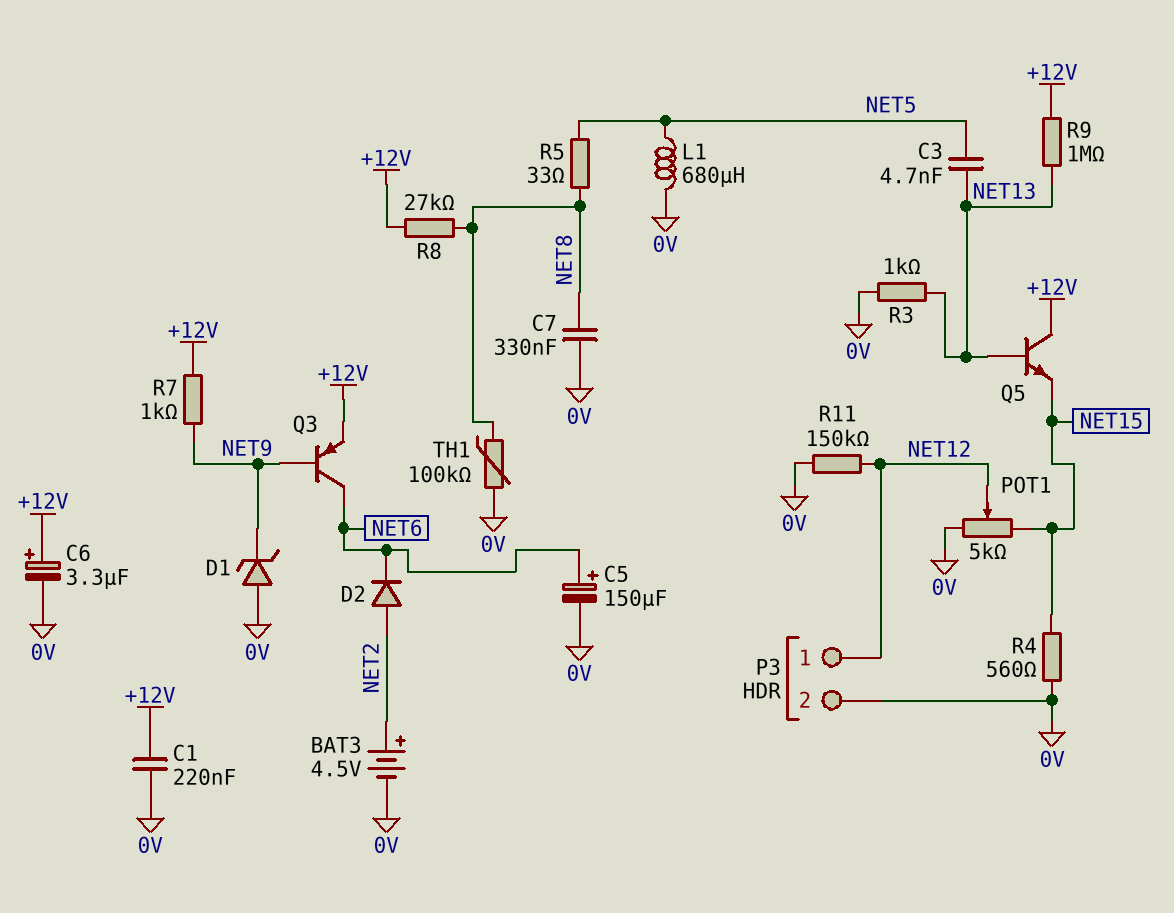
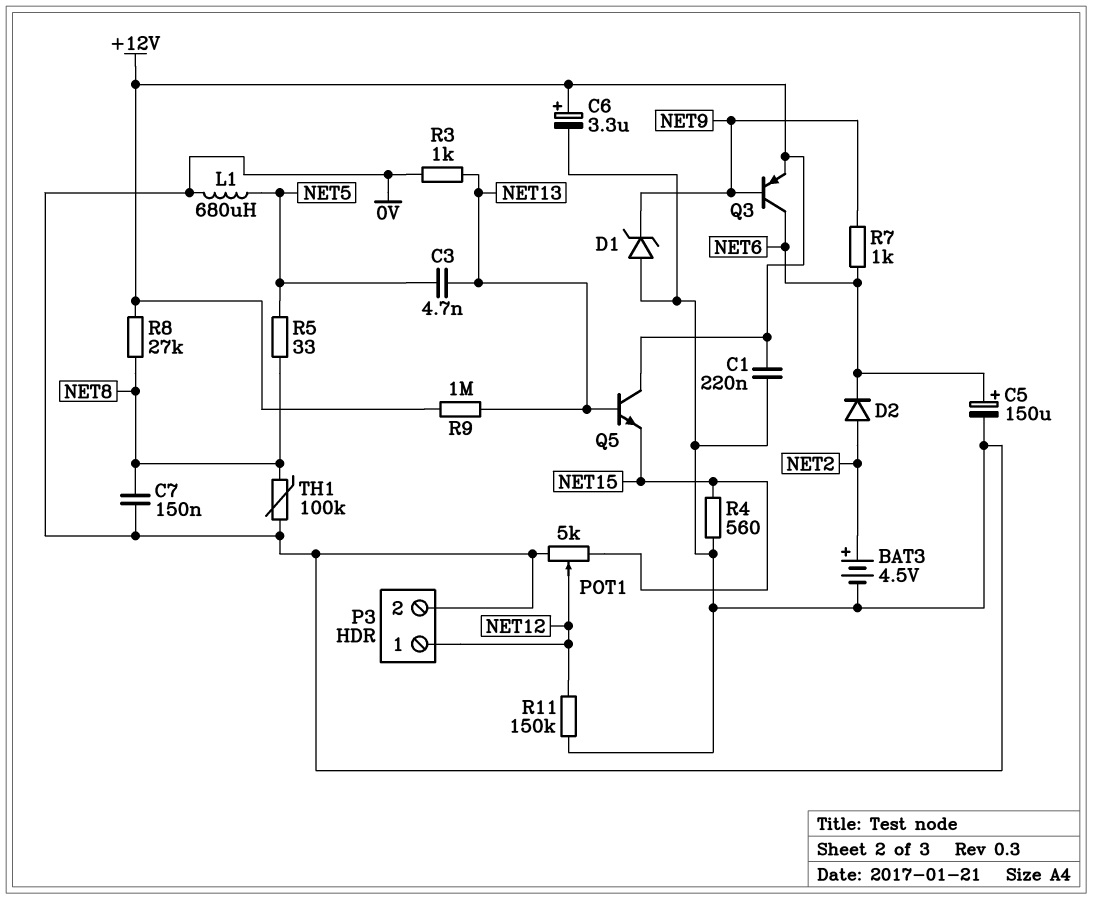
C7: 330nF (0V, NET8) -> 150nF (0V, NET8)
R7: 1k (+12V, NET9) -> 1k (NET6, NET9)

